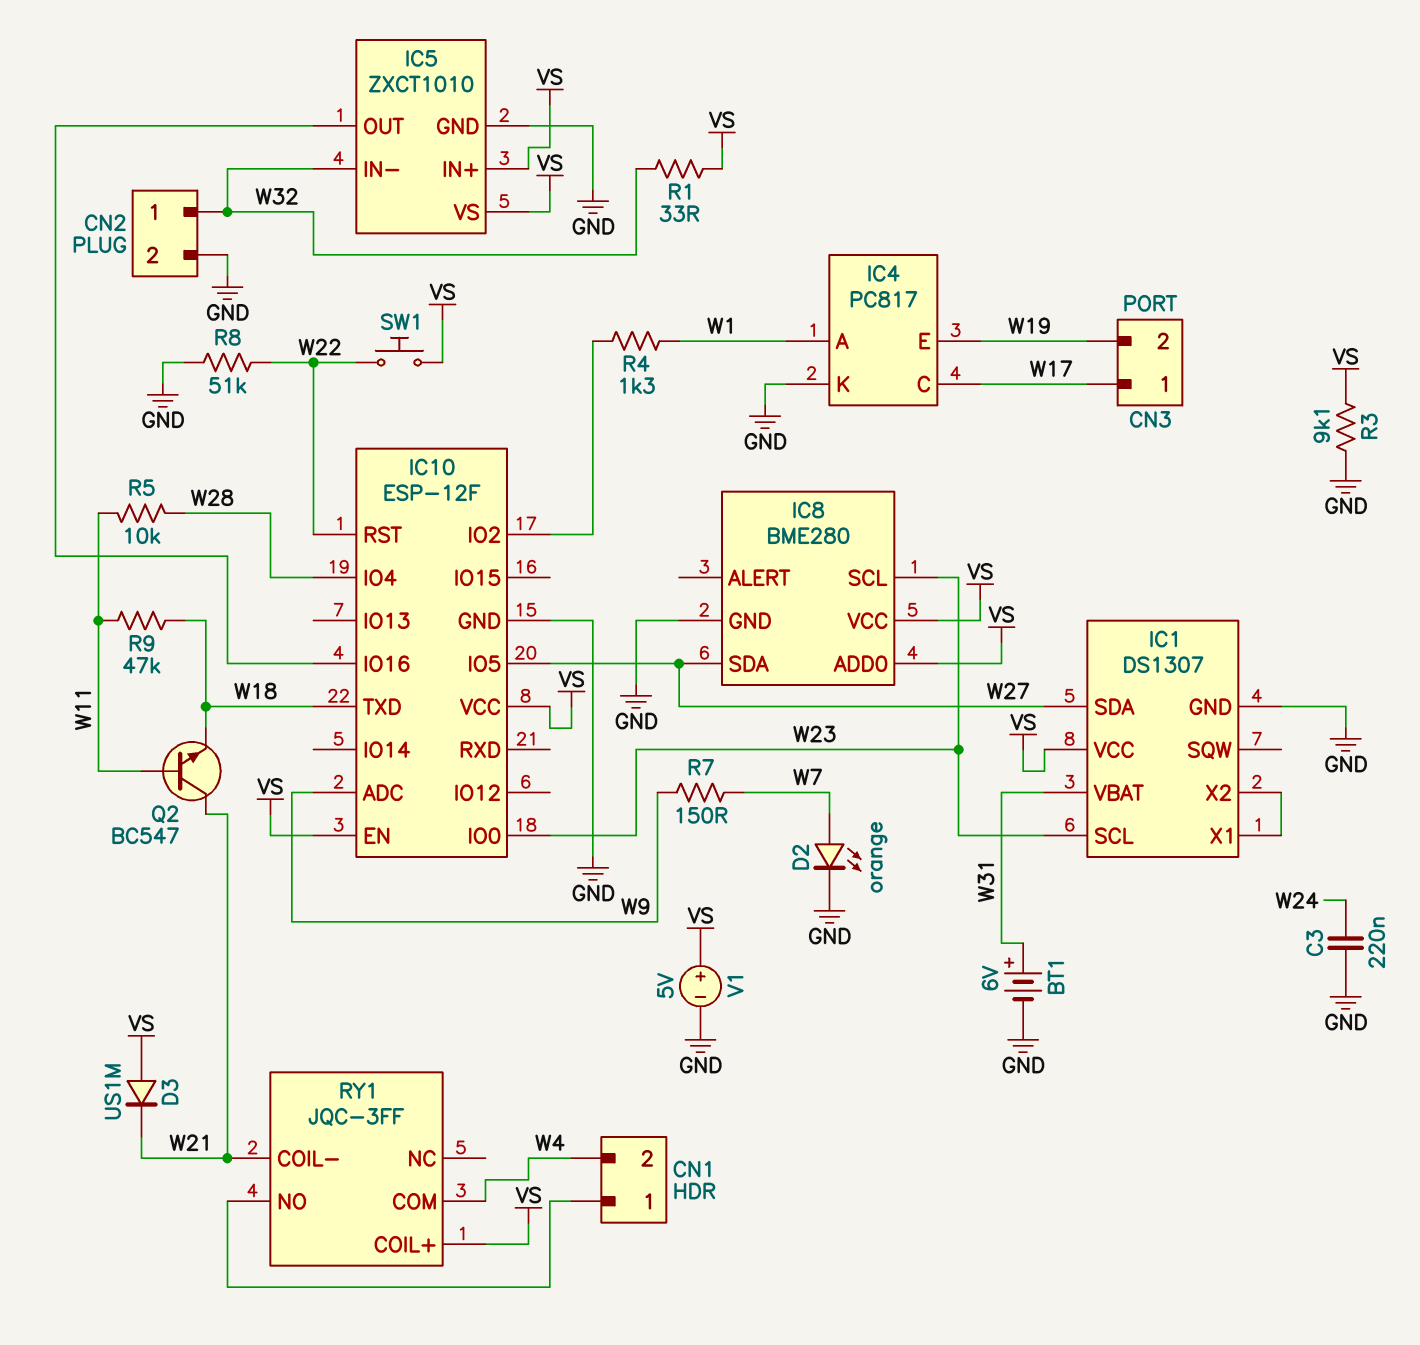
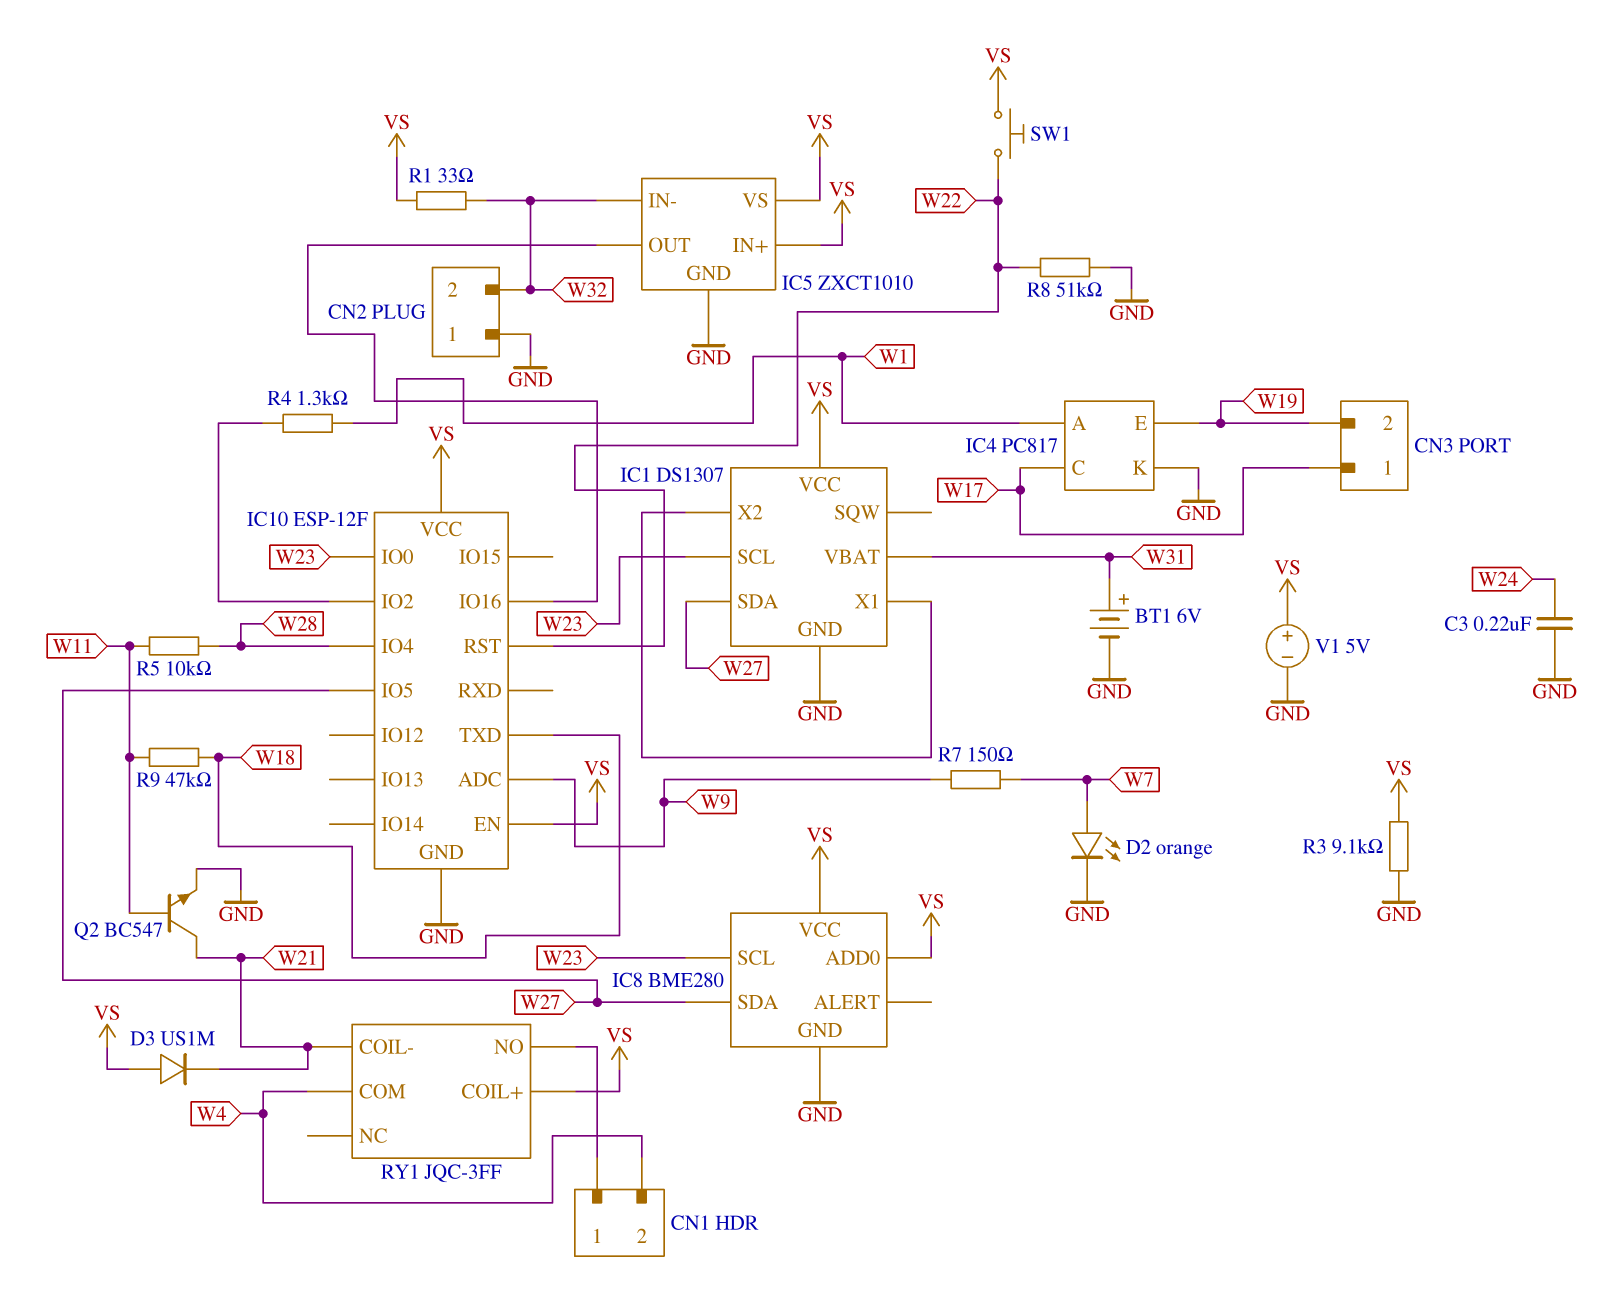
CN2 pin 1: W32 -> GND
CN2 pin 2: GND -> W32
Q2: NPN BC547 (B W11, C W21, E W18) -> NPN BC547 (B W11, C W21, E GND)

